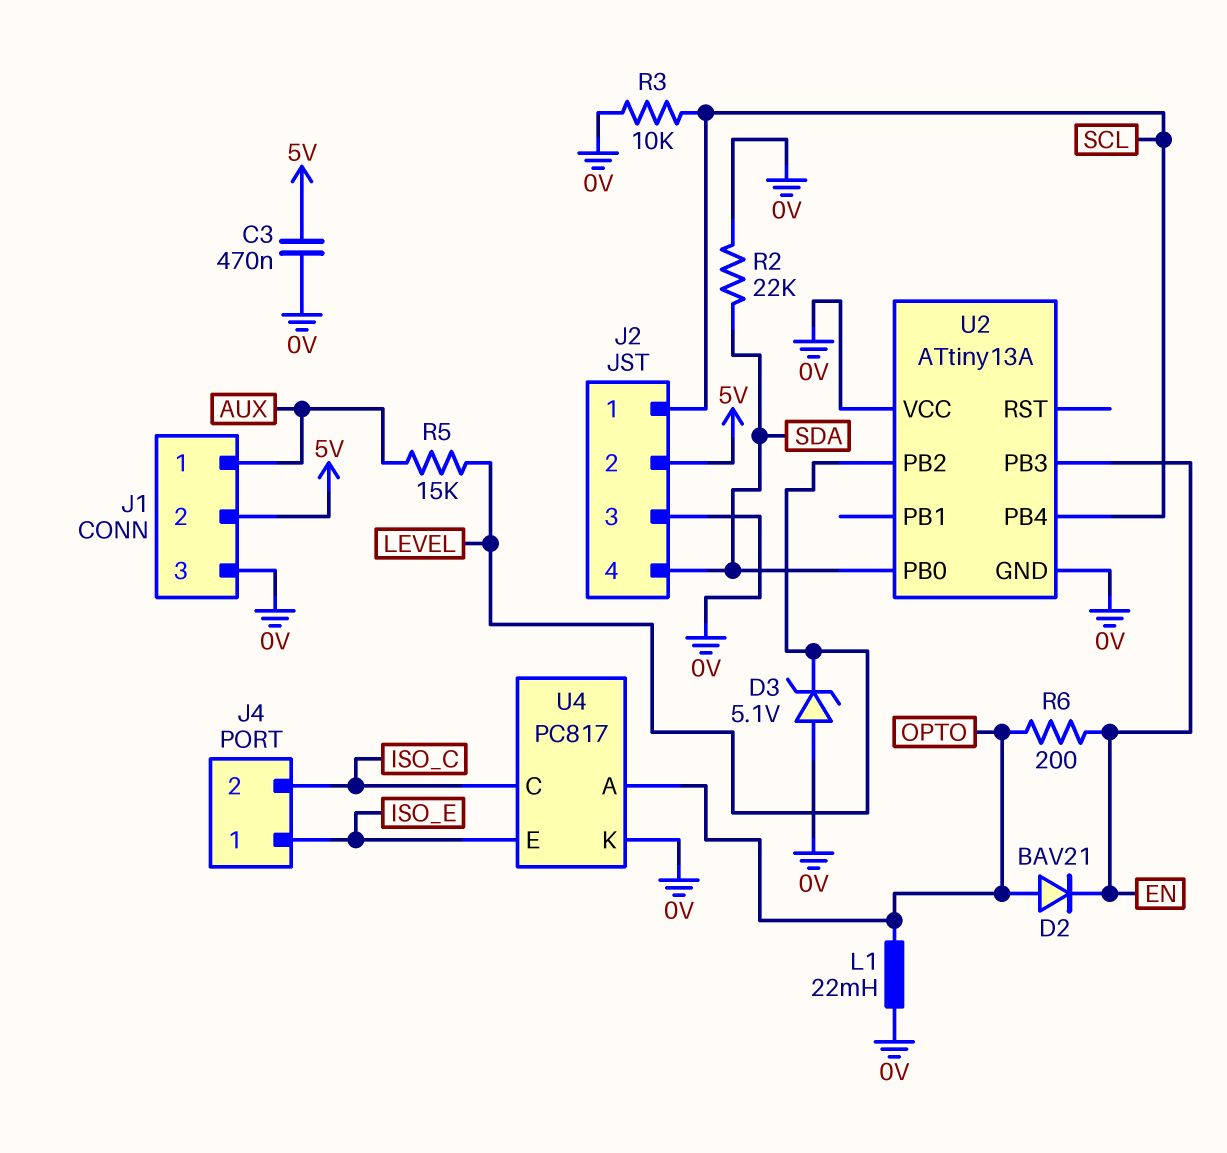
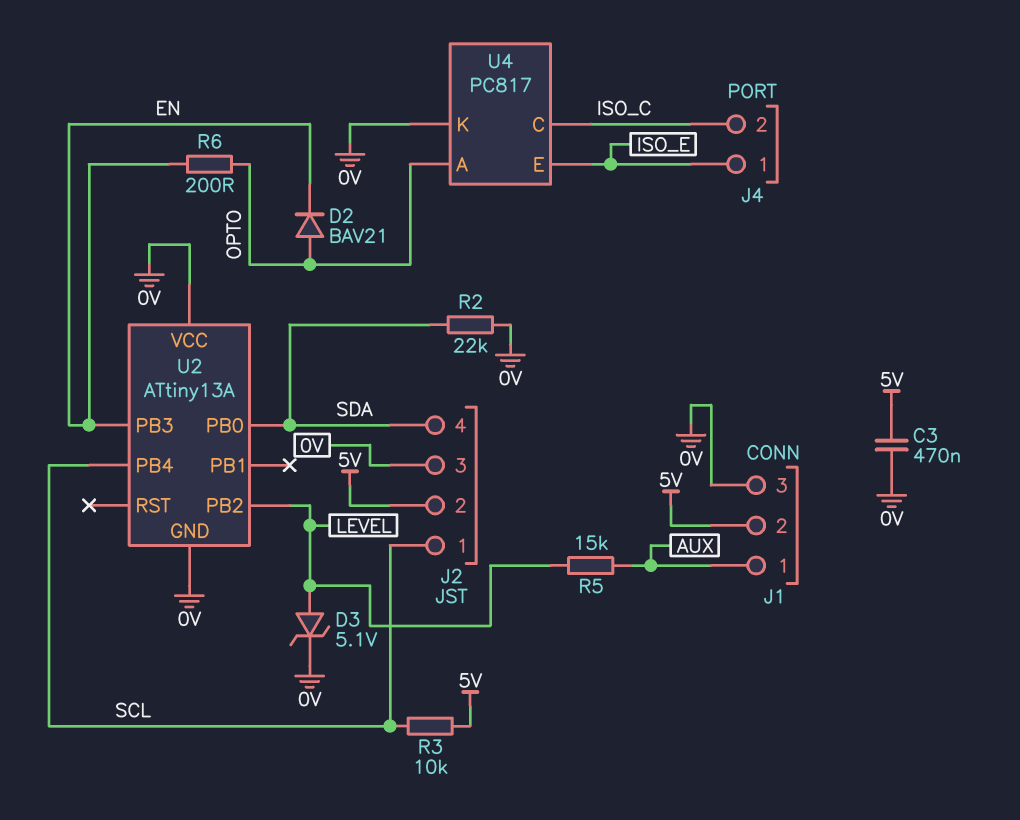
D3: zener 5.1V (A 0V, K LEVEL) -> zener 5.1V (A LEVEL, K 0V)
L1: 22mH (0V, OPTO) -> none
R3: 10k (0V, SCL) -> 10k (5V, SCL)

